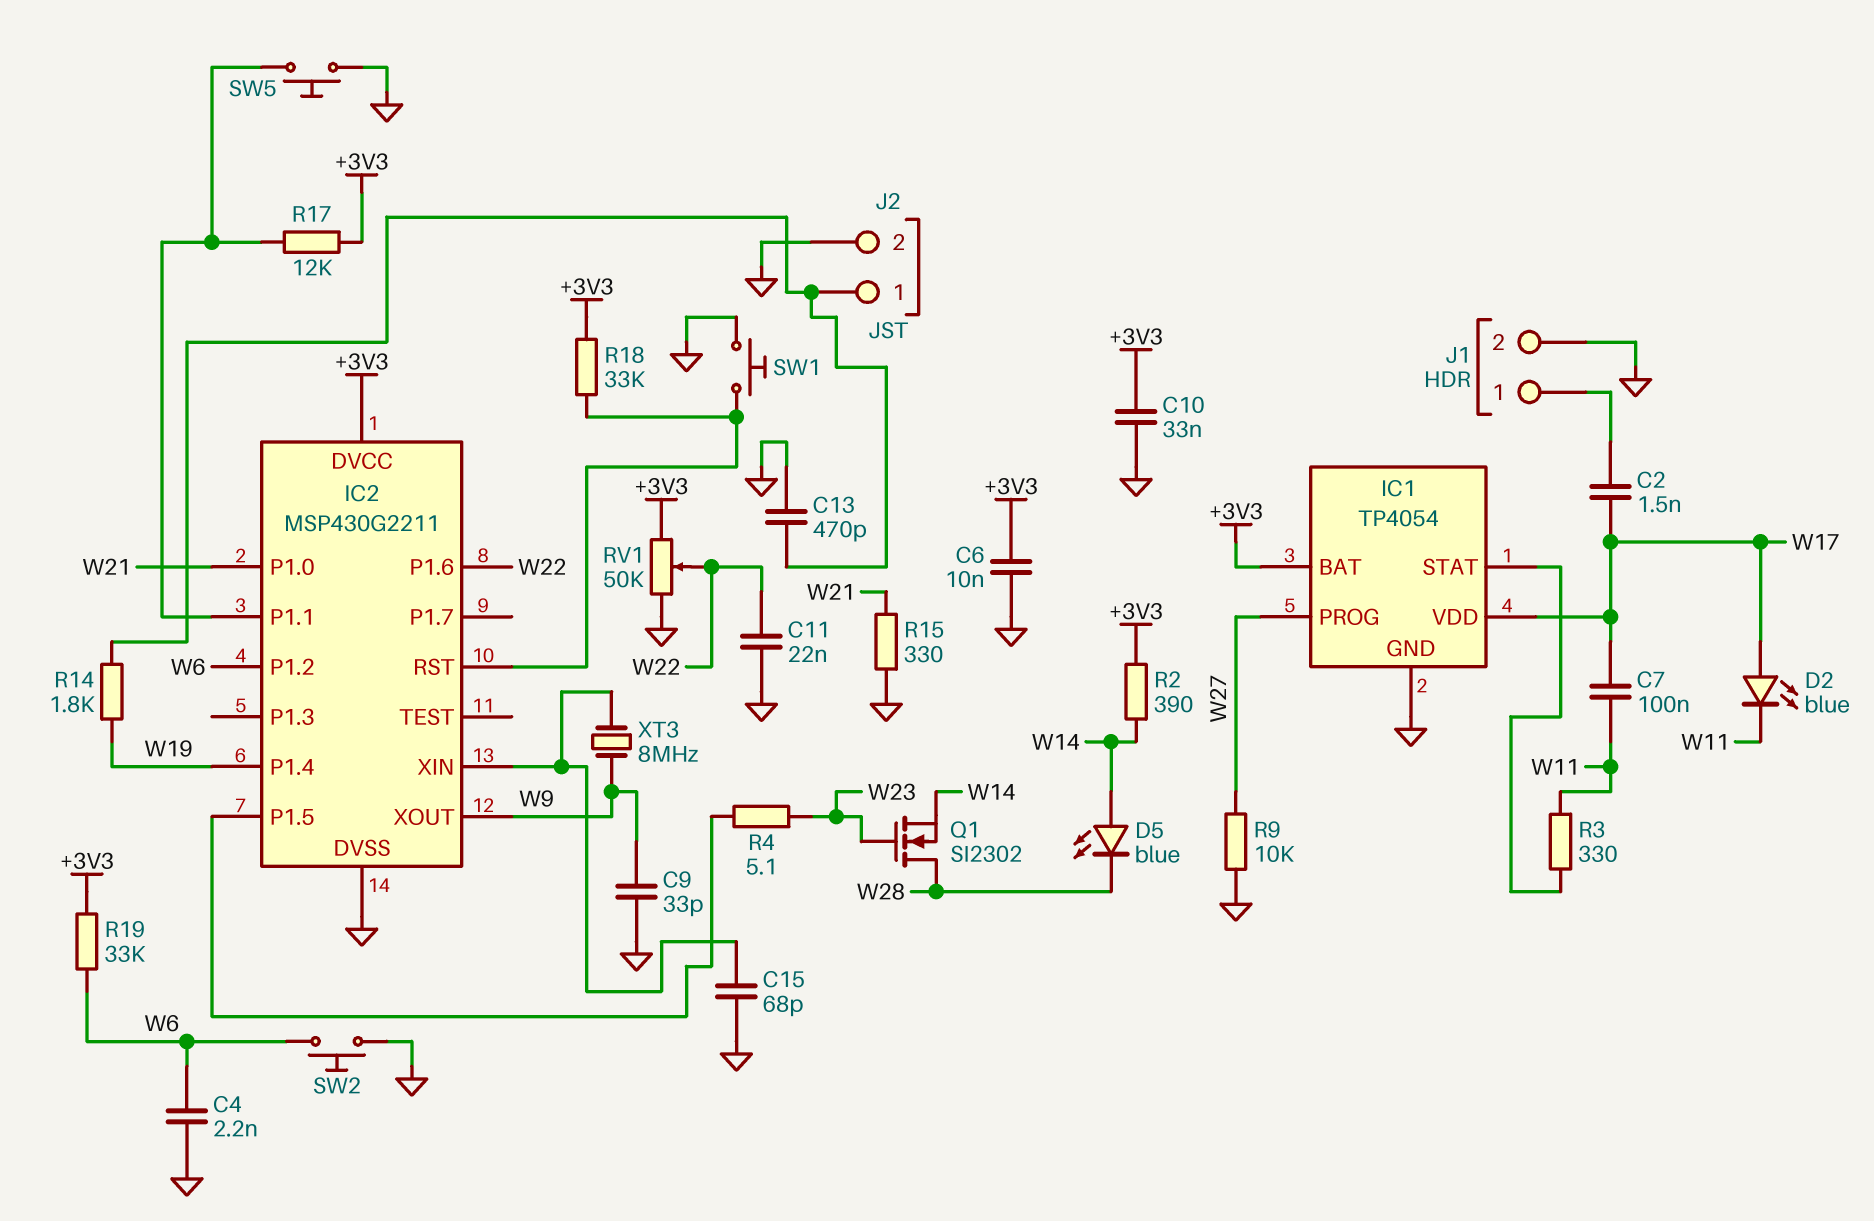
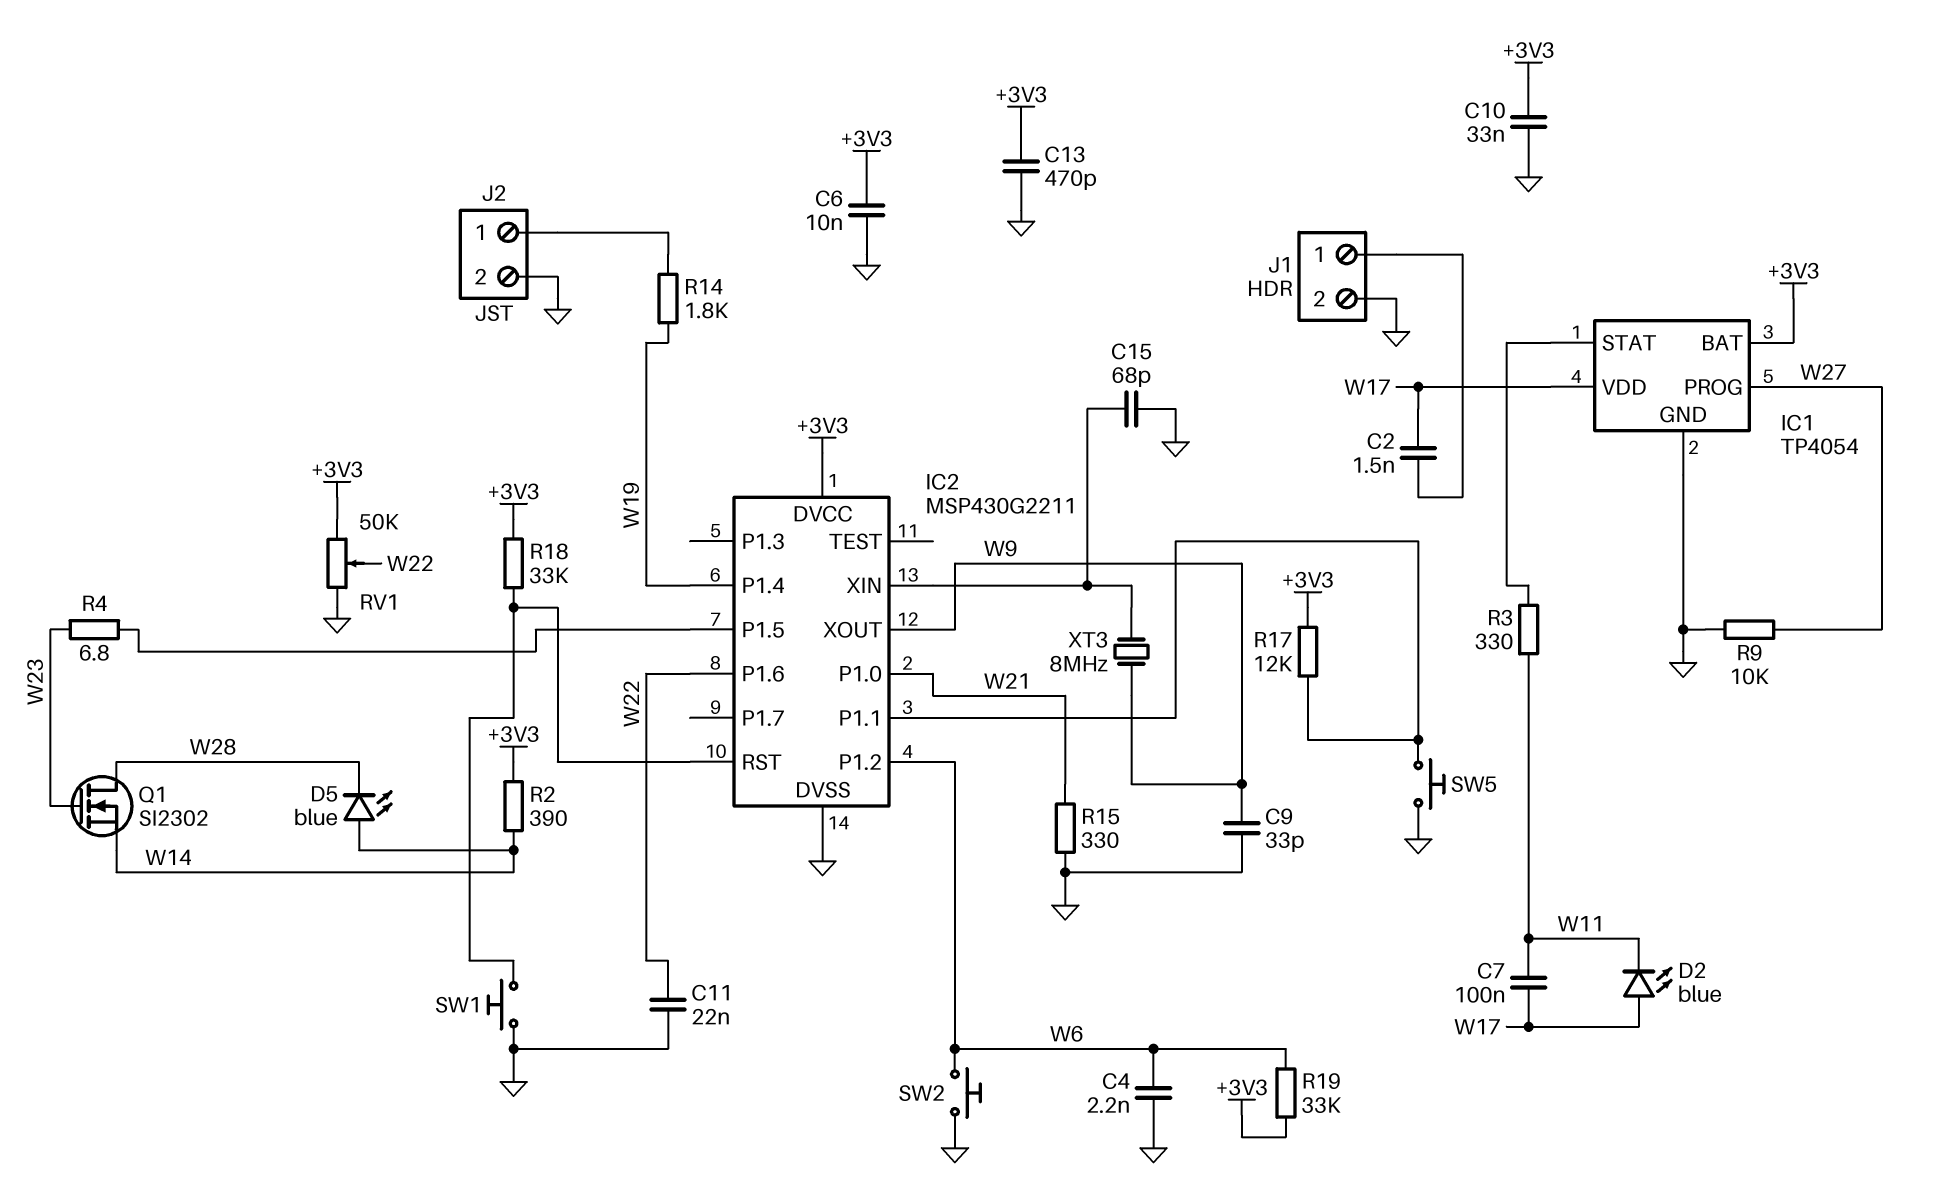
C13: 470pF (GND, J2/1) -> 470pF (+3V3, GND)
R4: 5.1 (IC2/P1.5, W23) -> 6.8 (IC2/P1.5, W23)

